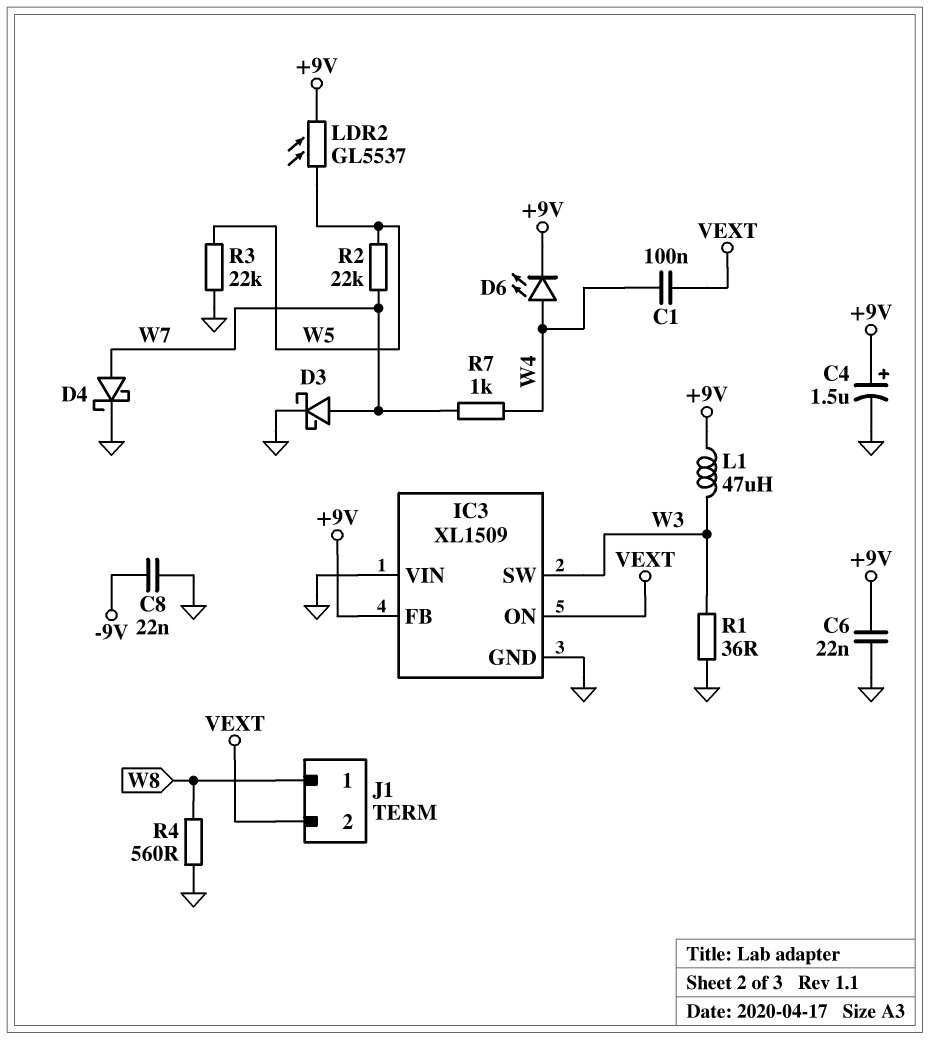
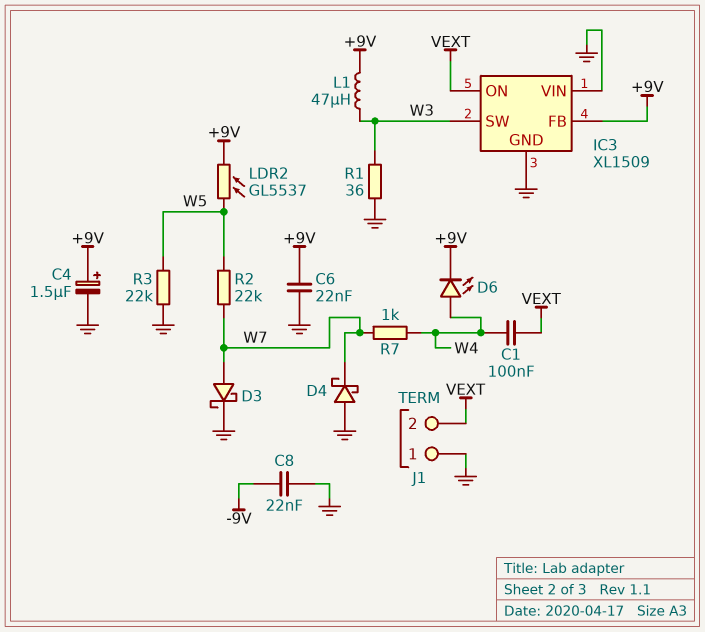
D4: schottky (A W7, K GND) -> schottky (A GND, K W7)
J1 pin 1: W8 -> GND
R4: 560 (GND, W8) -> none

